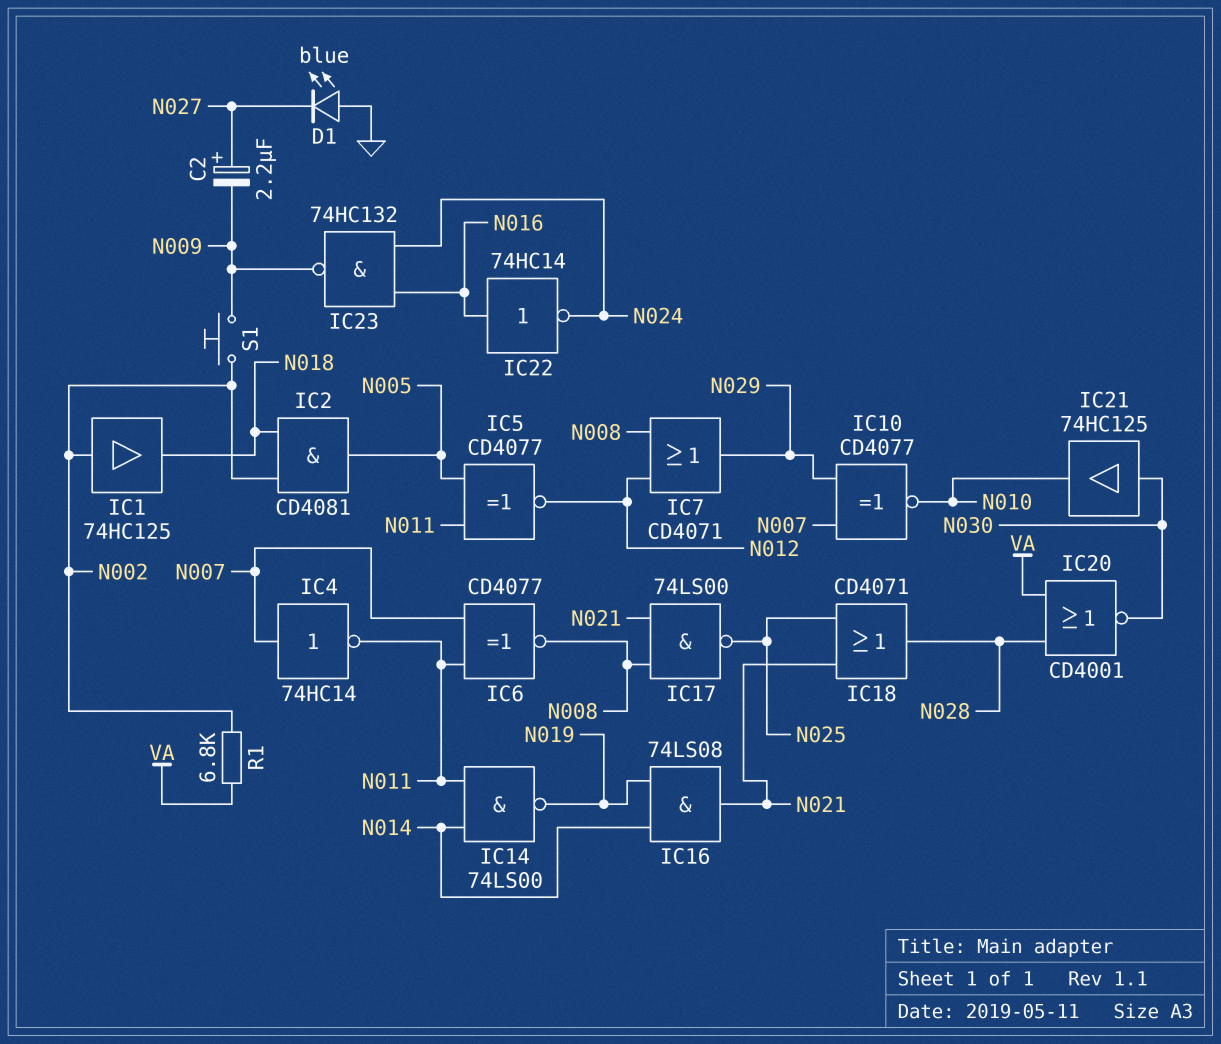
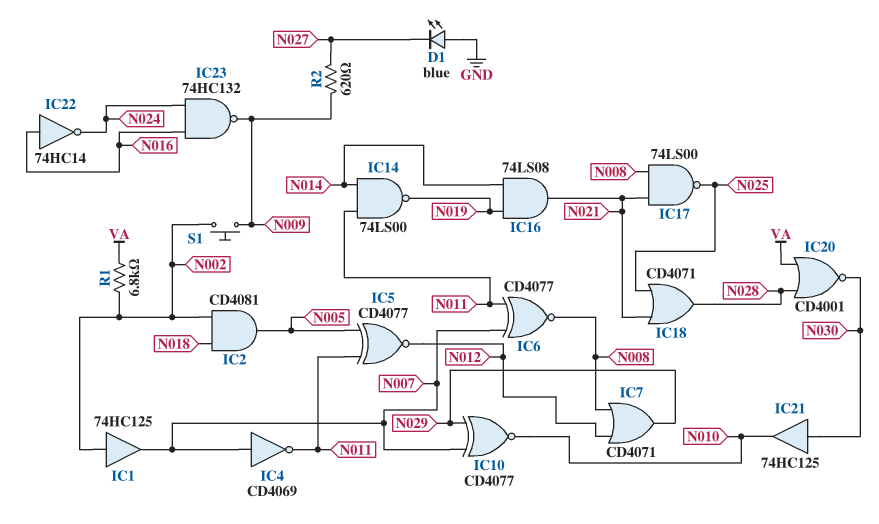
C2: 2.2uF (plus N027, minus N009) -> none
IC1: buffer 74HC125 (in N002, out N018) -> buffer 74HC125 (in N002, out N007)
IC4: NOT 74HC14 (in N007, out N011) -> NOT CD4069 (in N007, out N011)
R2: none -> 620 (N009, N027)

